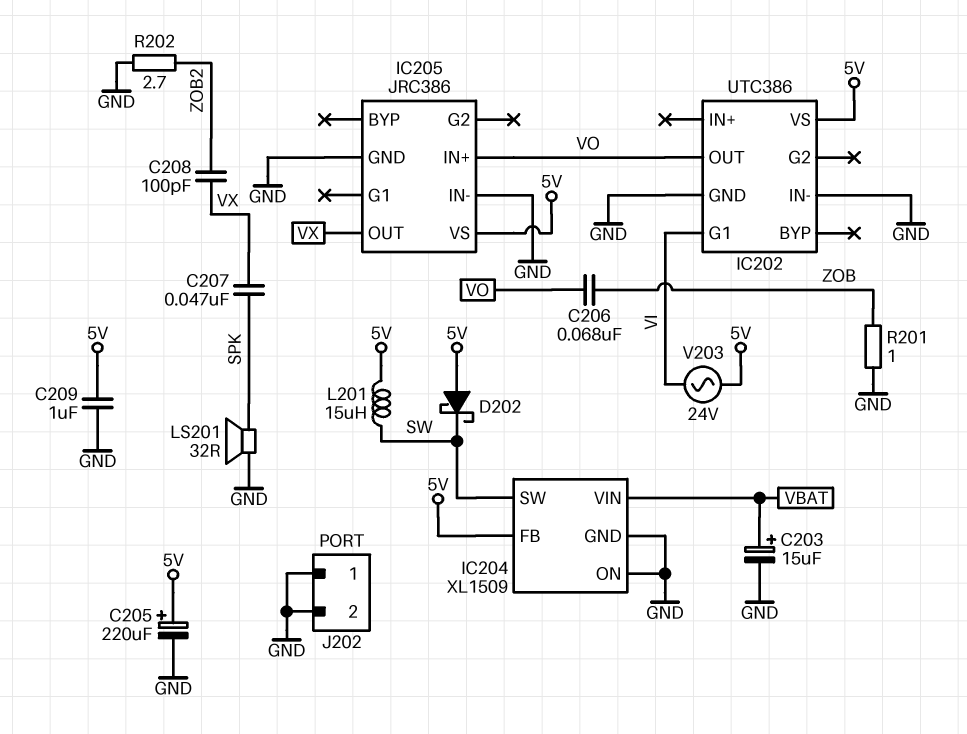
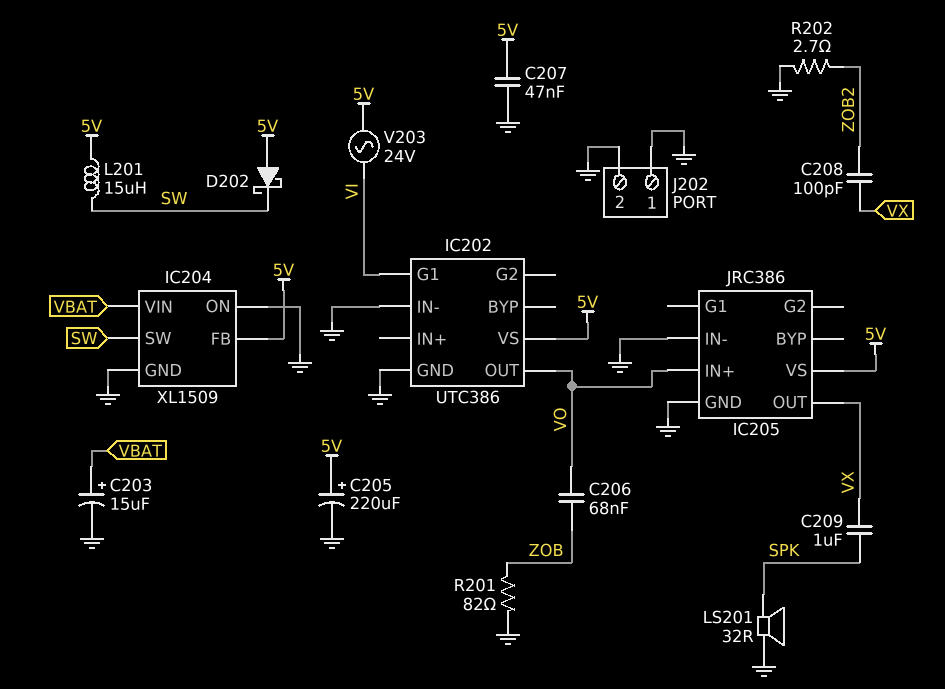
C207: 47nF (SPK, VX) -> 47nF (5V, GND)
C209: 1uF (5V, GND) -> 1uF (SPK, VX)
R201: 1 (GND, ZOB) -> 82 (GND, ZOB)

